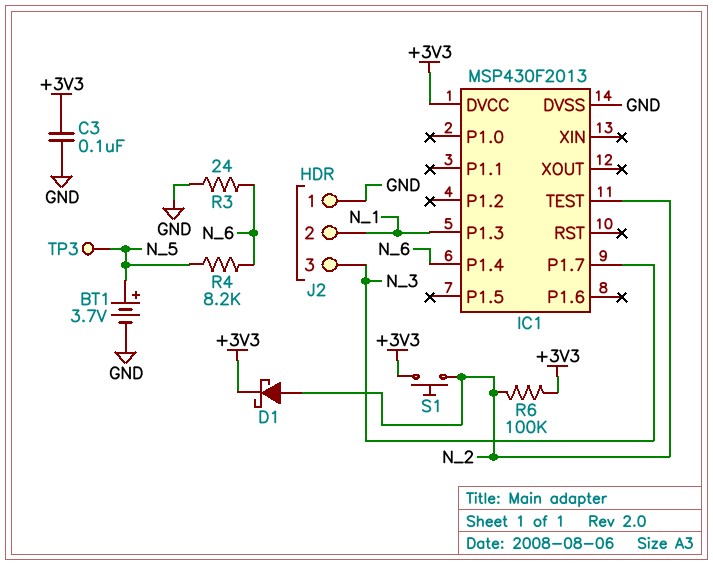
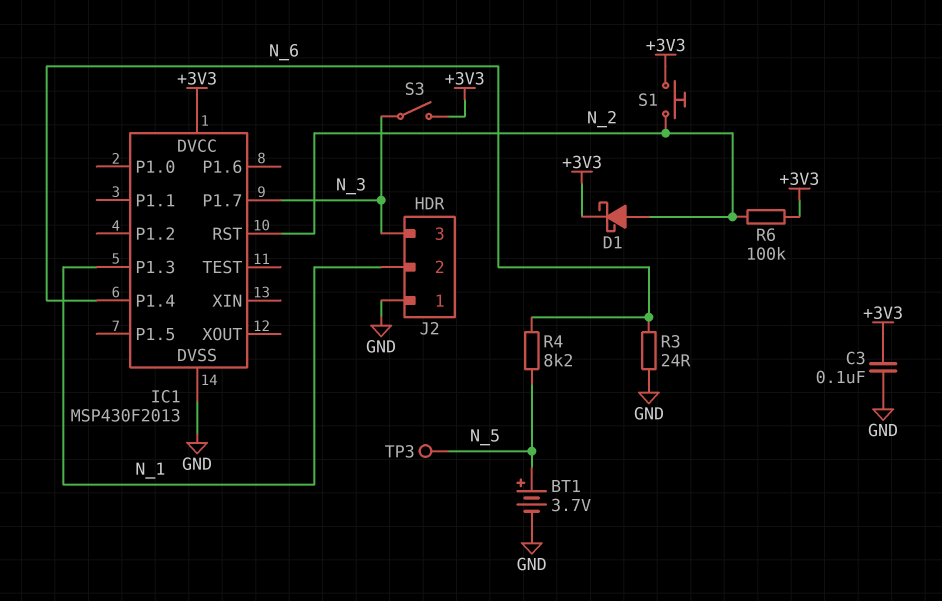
IC1 pin RST: none -> N_2
IC1 pin TEST: N_2 -> none
S3: none -> switch (+3V3, N_3)

